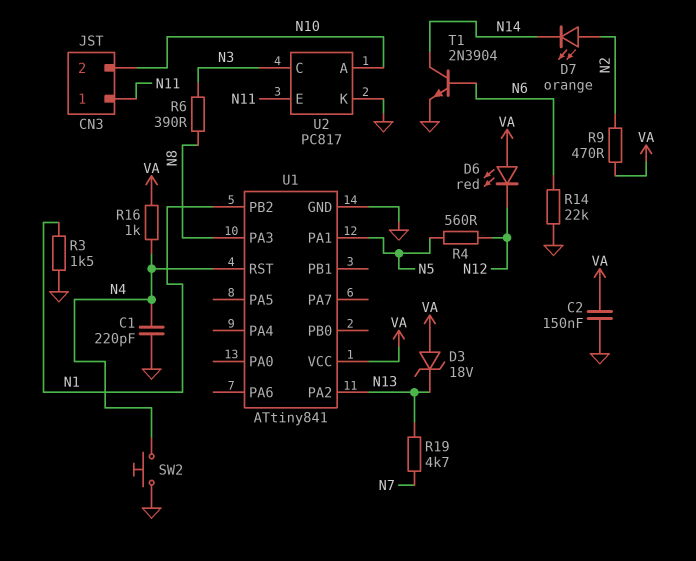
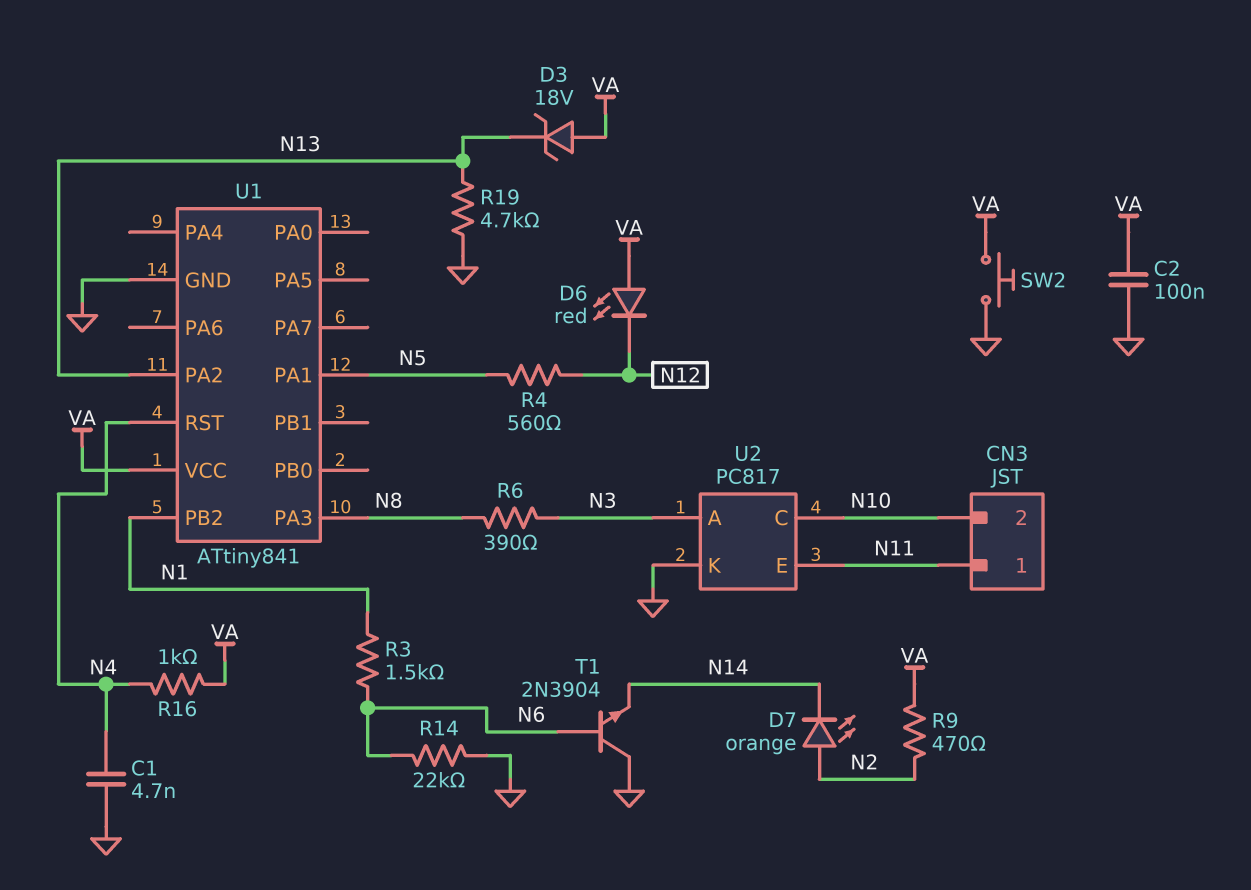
C1: 220pF (GND, N4) -> 4.7nF (GND, N4)
C2: 150nF (GND, VA) -> 100nF (GND, VA)
R3: 1.5k (GND, N1) -> 1.5k (N1, N6)
R19: 4.7k (N7, N13) -> 4.7k (GND, N13)
SW2: button (GND, N4) -> button (GND, VA)
T1: NPN 2N3904 (B N6, C N14, E GND) -> NPN 2N3904 (B N6, C GND, E N14)
U2 pin A: N10 -> N3
U2 pin C: N3 -> N10

